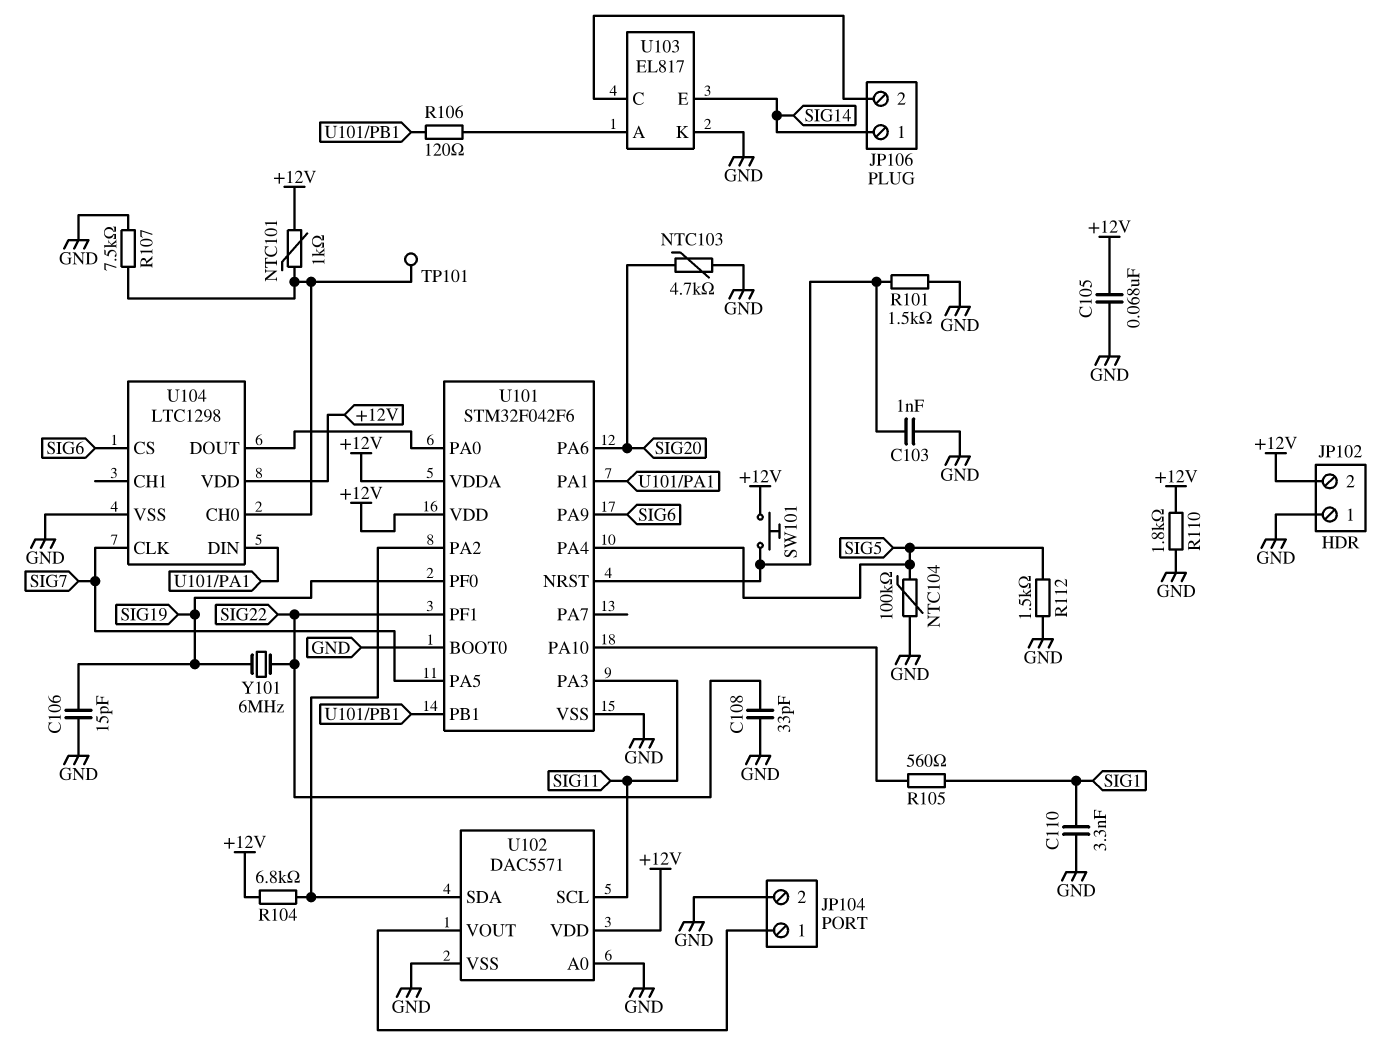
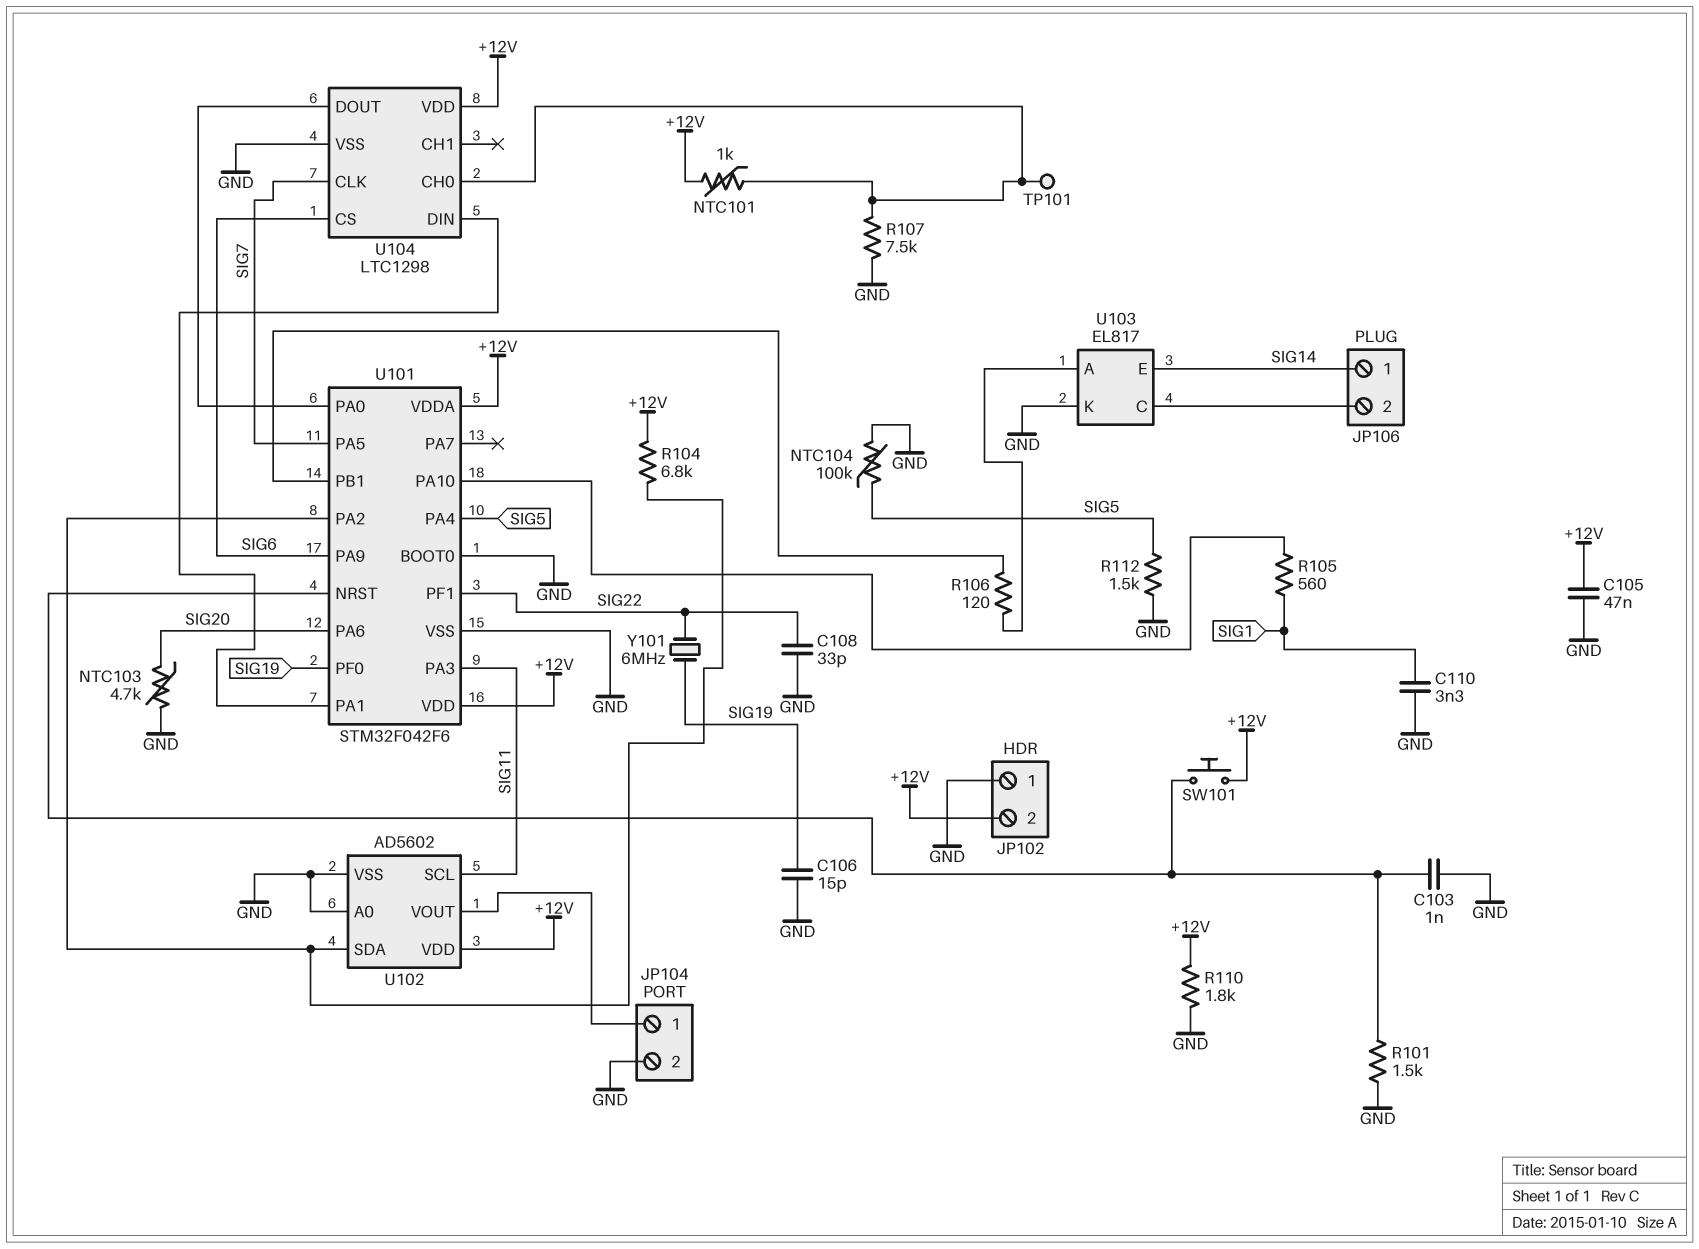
C105: 68nF (+12V, GND) -> 47nF (+12V, GND)
U102: DAC5571 -> AD5602

